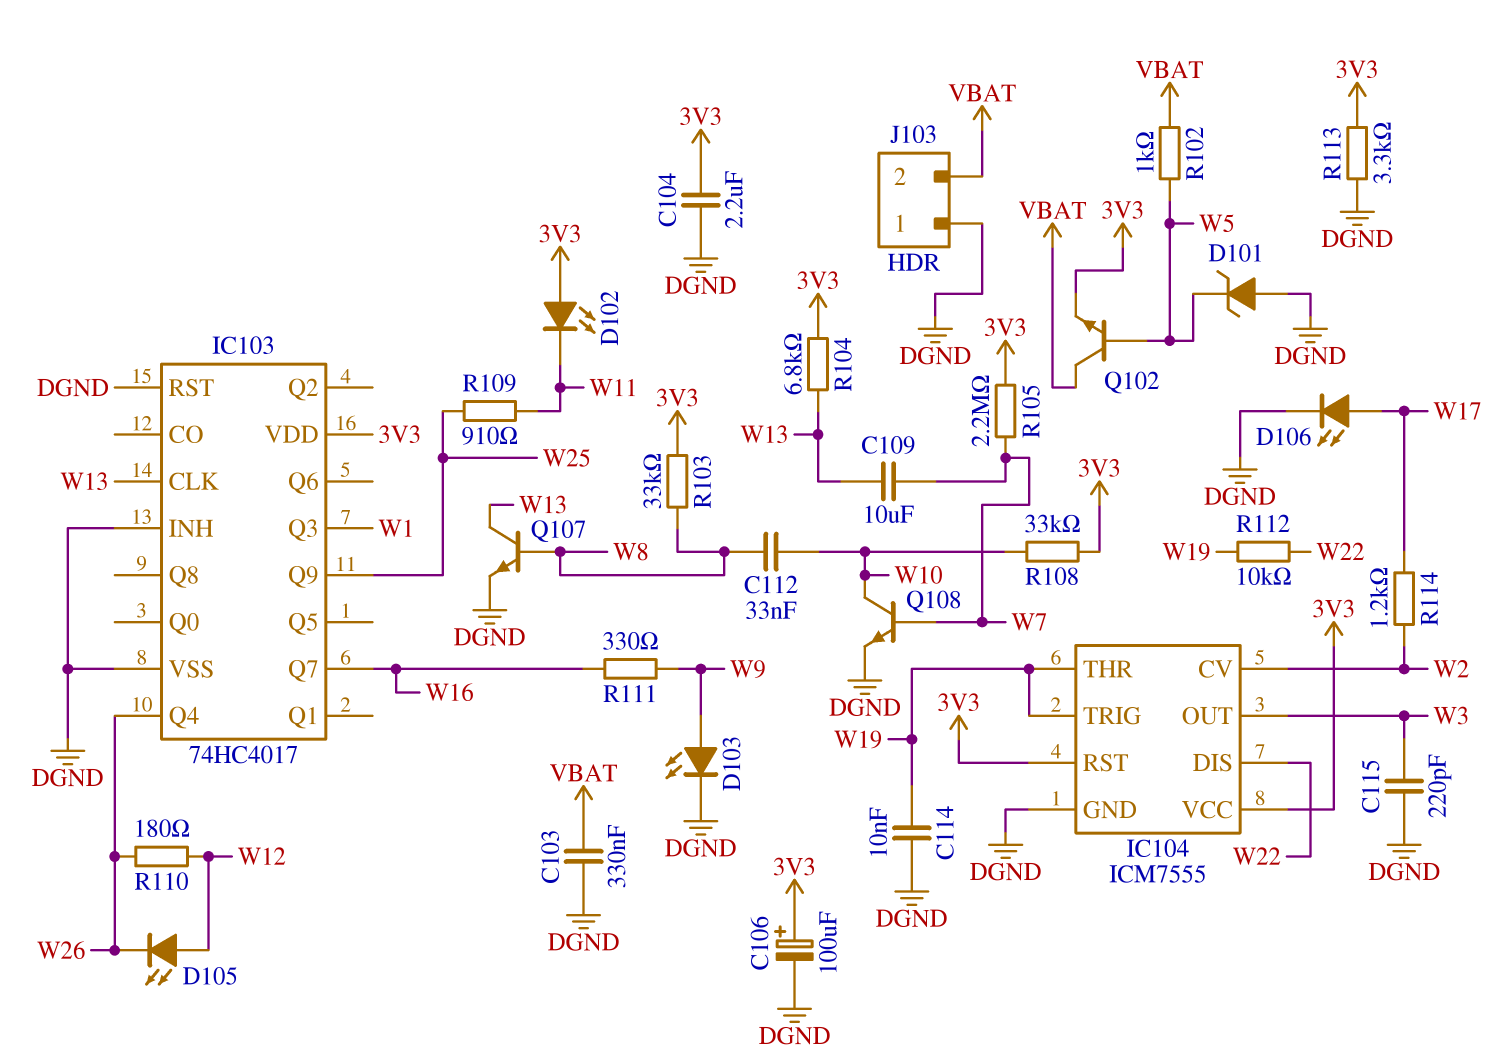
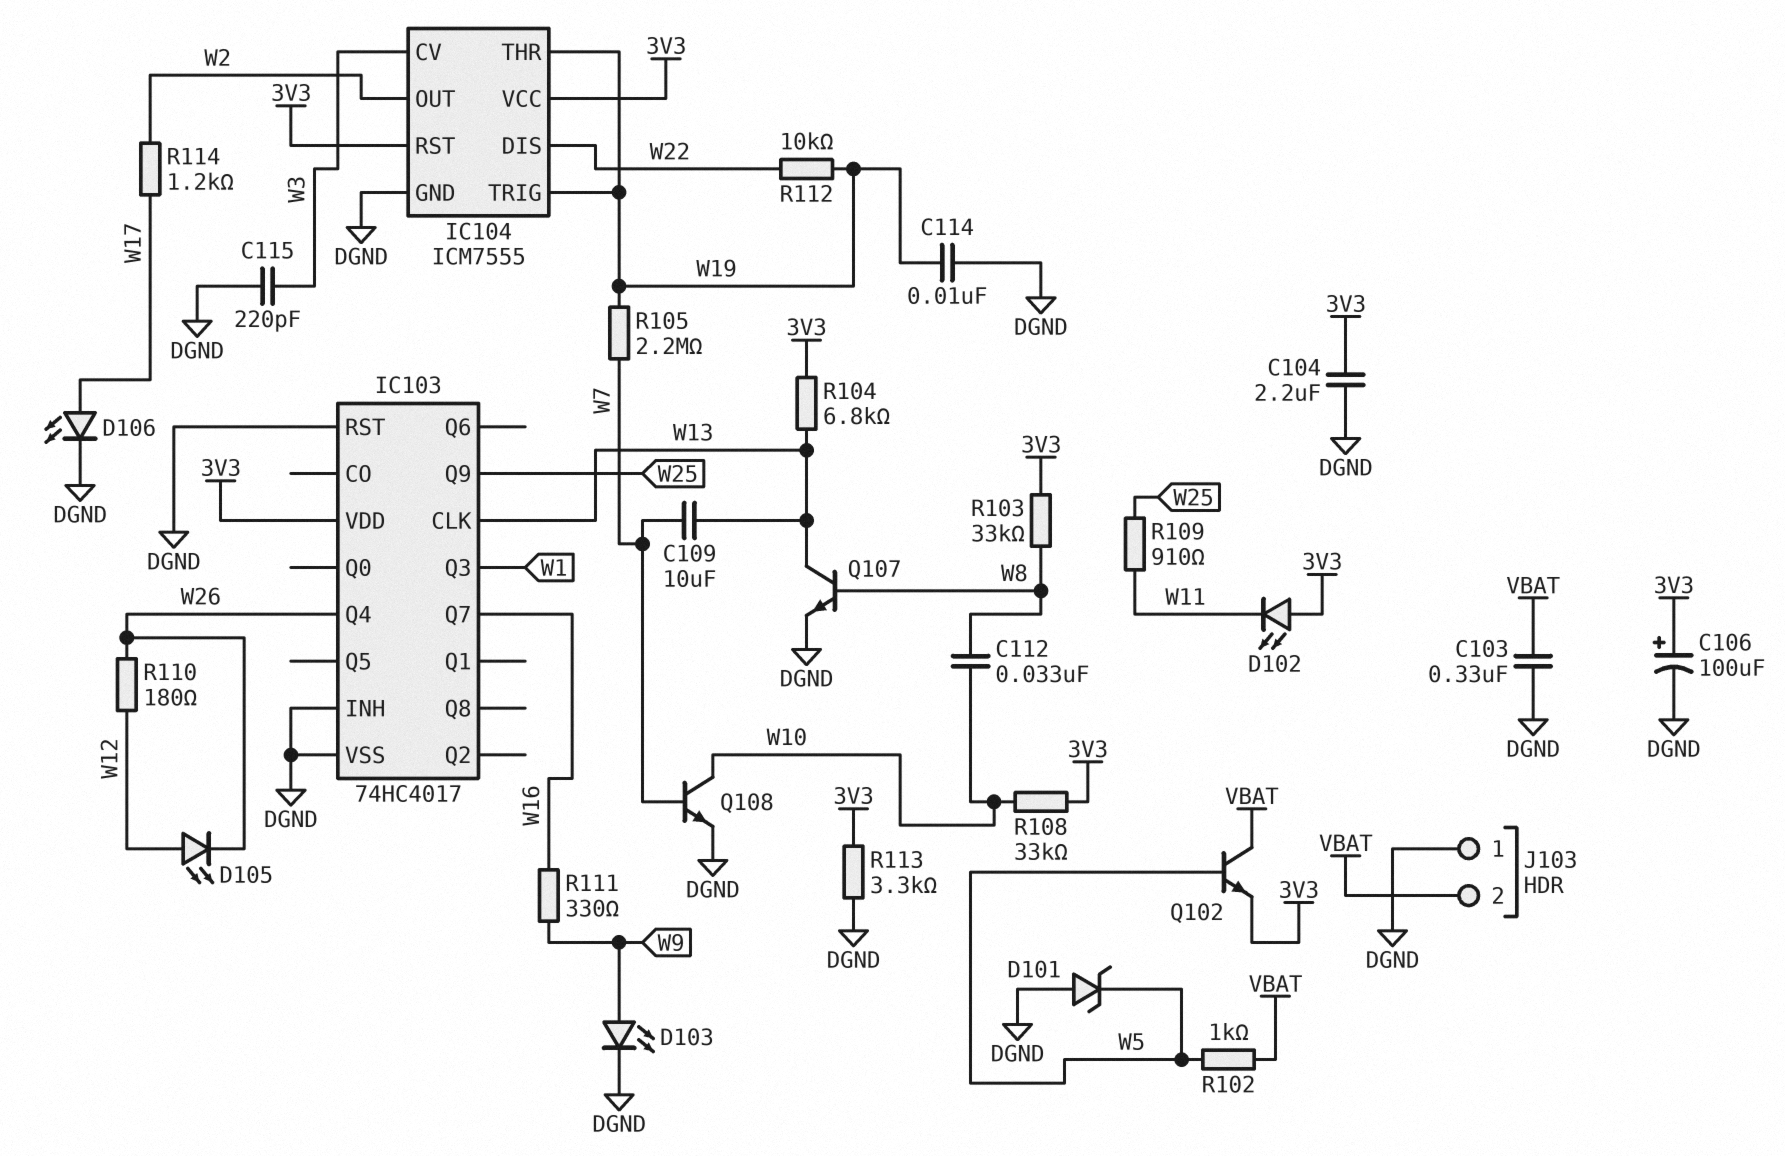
IC104 pin CV: W2 -> W3
IC104 pin OUT: W3 -> W2
R105: 2.2M (3V3, W7) -> 2.2M (W7, W19)

